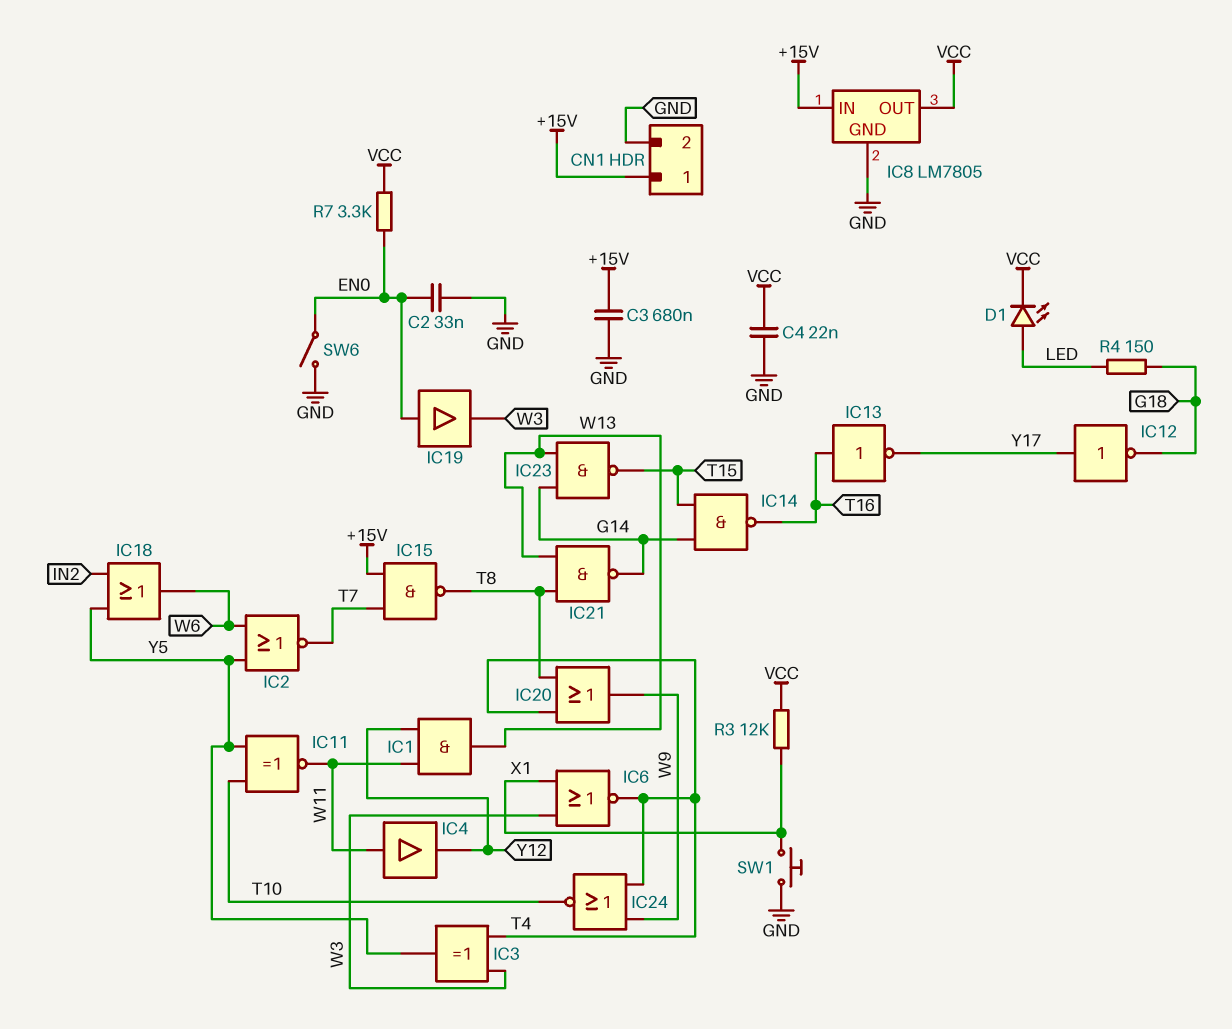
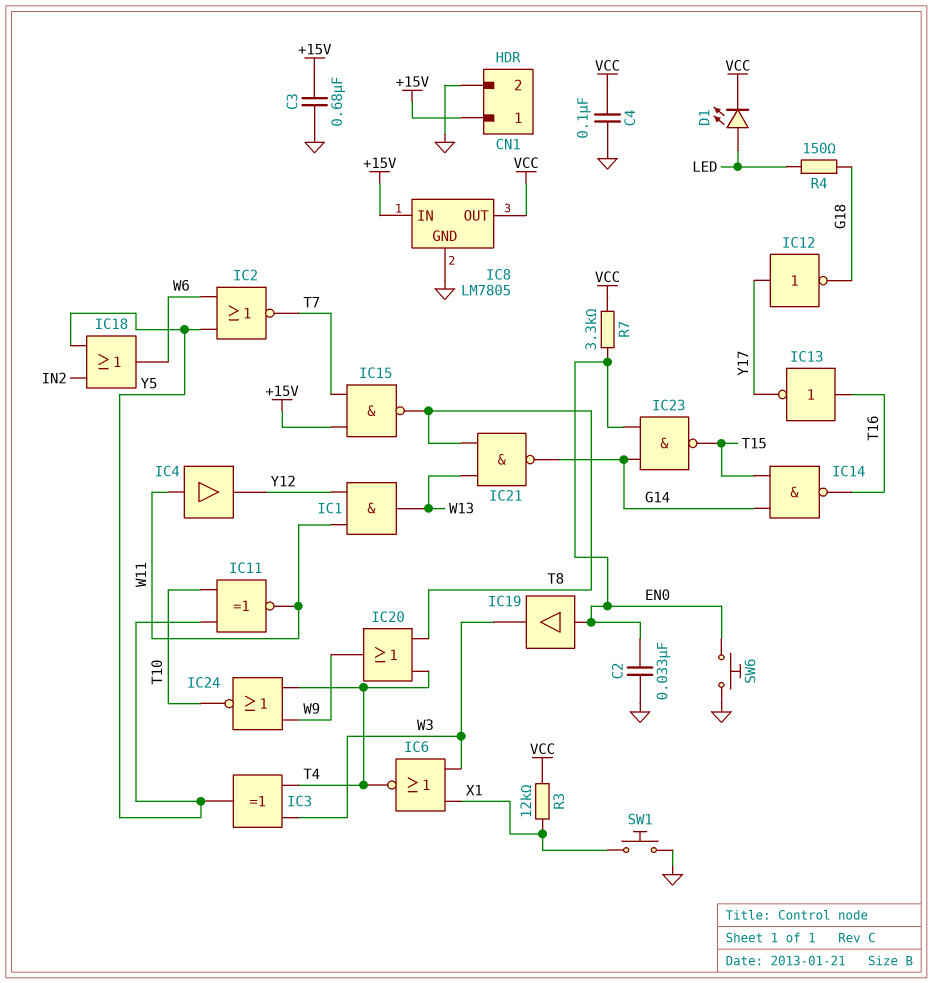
C4: 22nF (GND, VCC) -> 100nF (GND, VCC)
IC23: NAND (in G14, in W13, out T15) -> NAND (in EN0, in G14, out T15)
SW6: switch (EN0, GND) -> button (EN0, GND)

